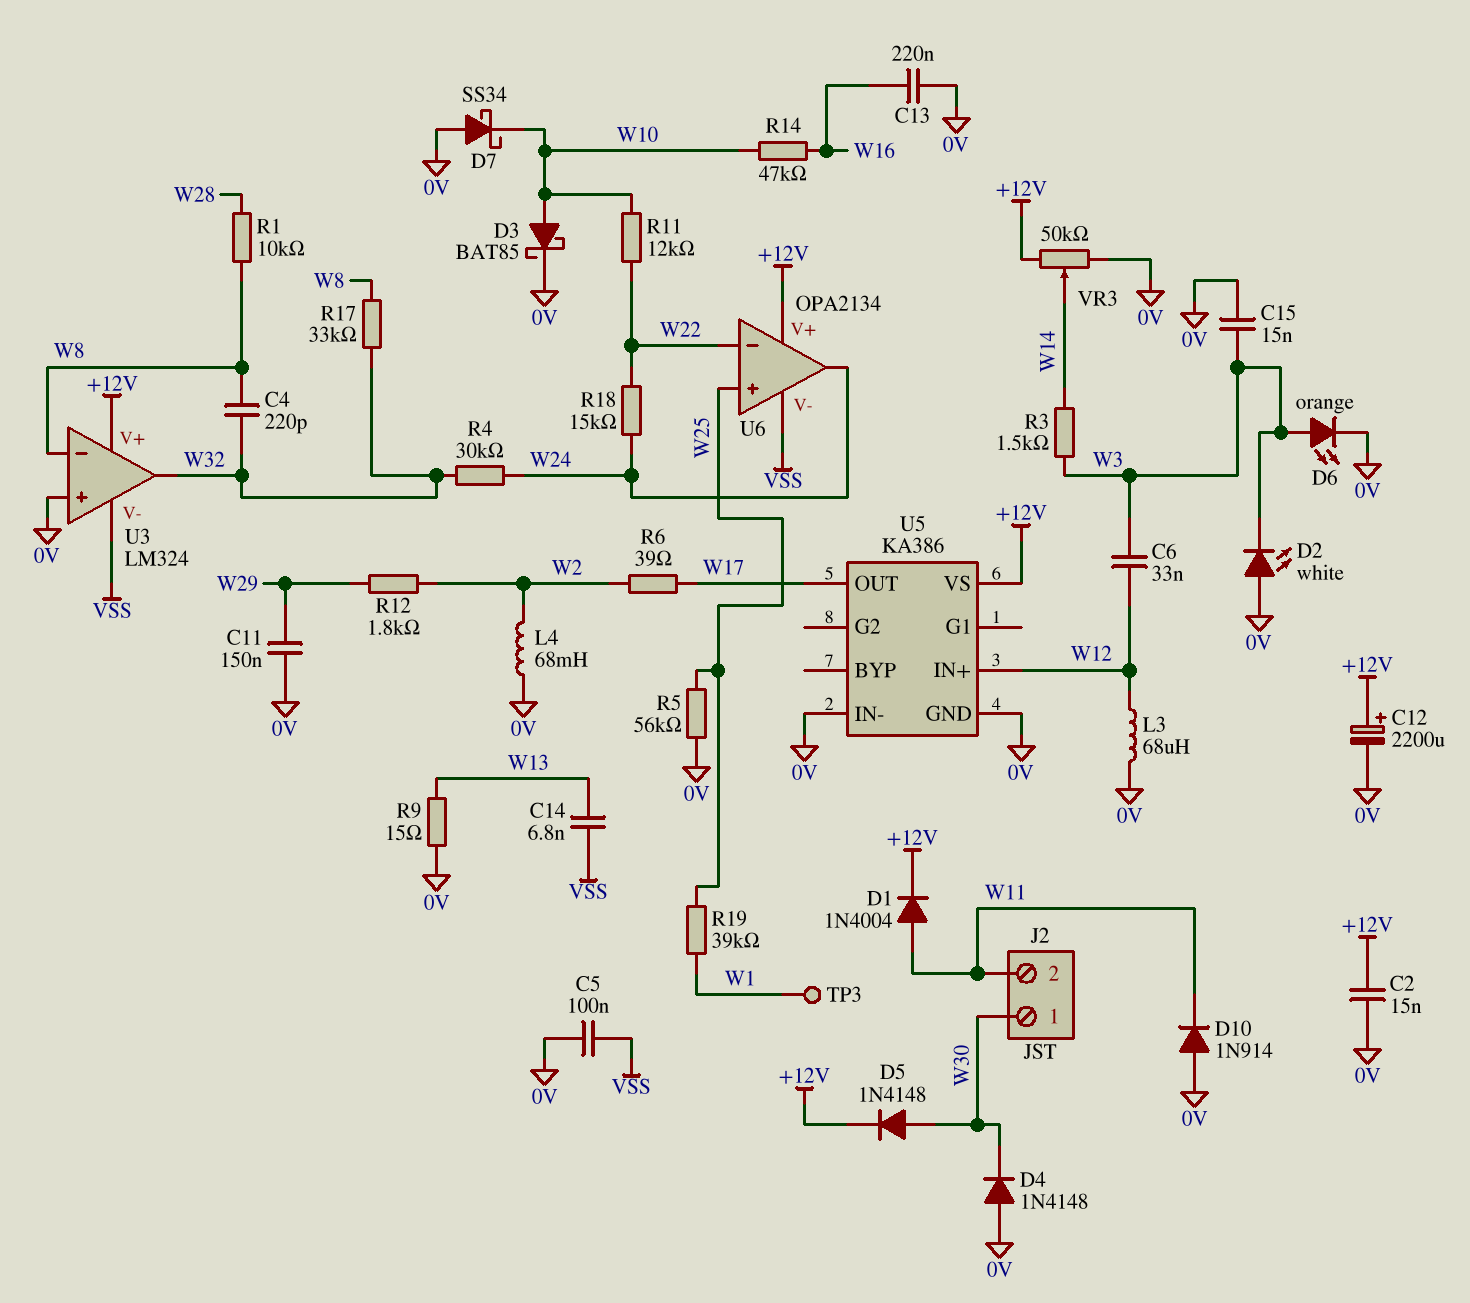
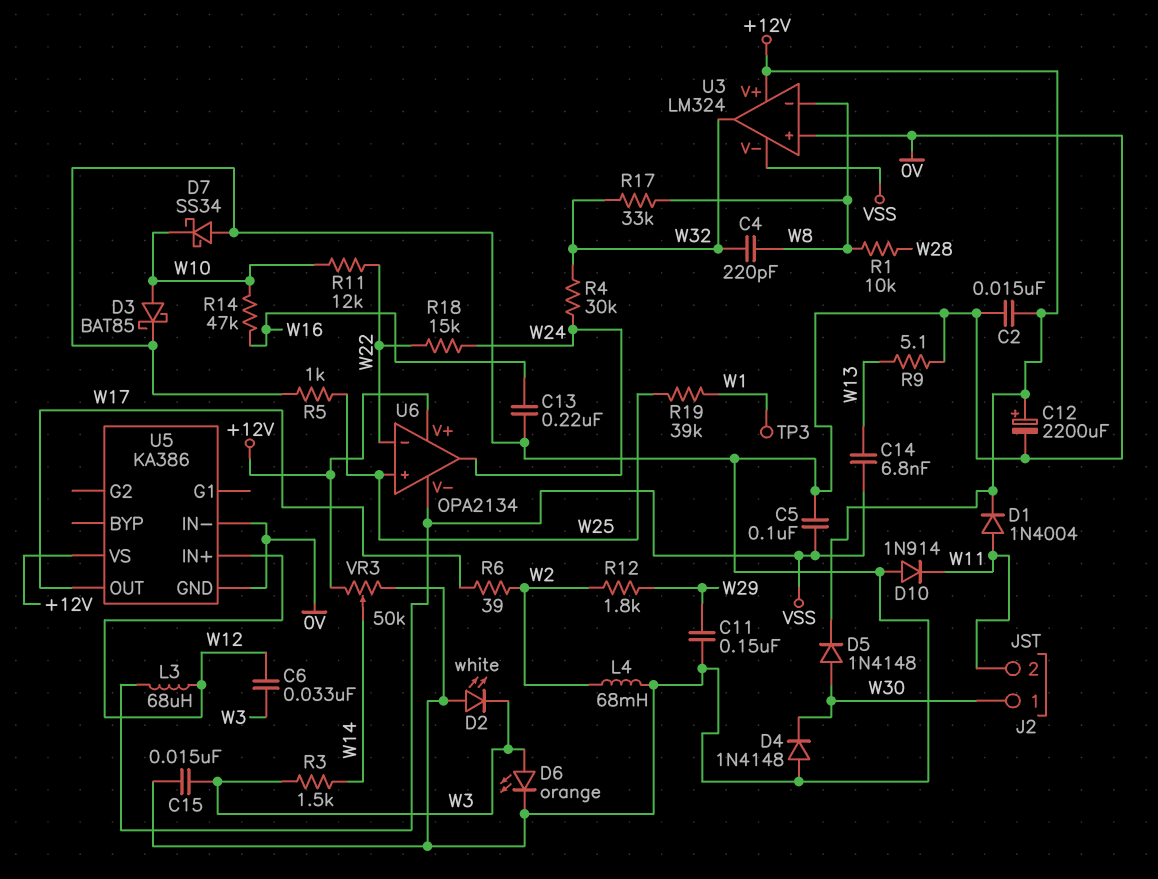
L3: 68uH (0V, W12) -> 68uH (VSS, W12)
R5: 56k (0V, W25) -> 1k (0V, W25)
R9: 15 (0V, W13) -> 5.1 (0V, W13)

